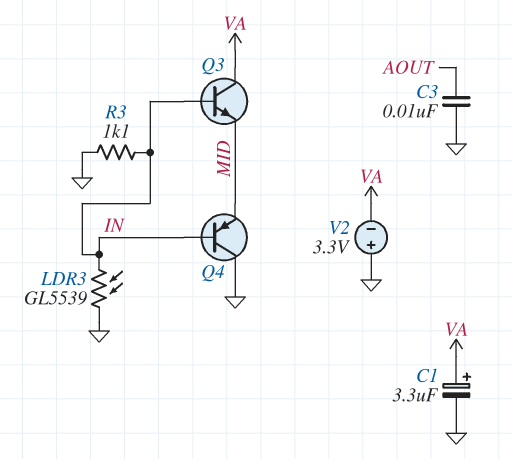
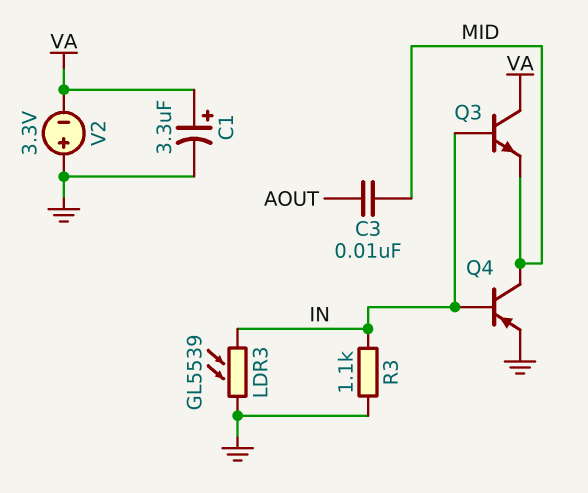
C3: 10nF (AOUT, GND) -> 10nF (AOUT, MID)
Q4: PNP (B IN, C GND, E MID) -> PNP (B IN, C MID, E GND)

